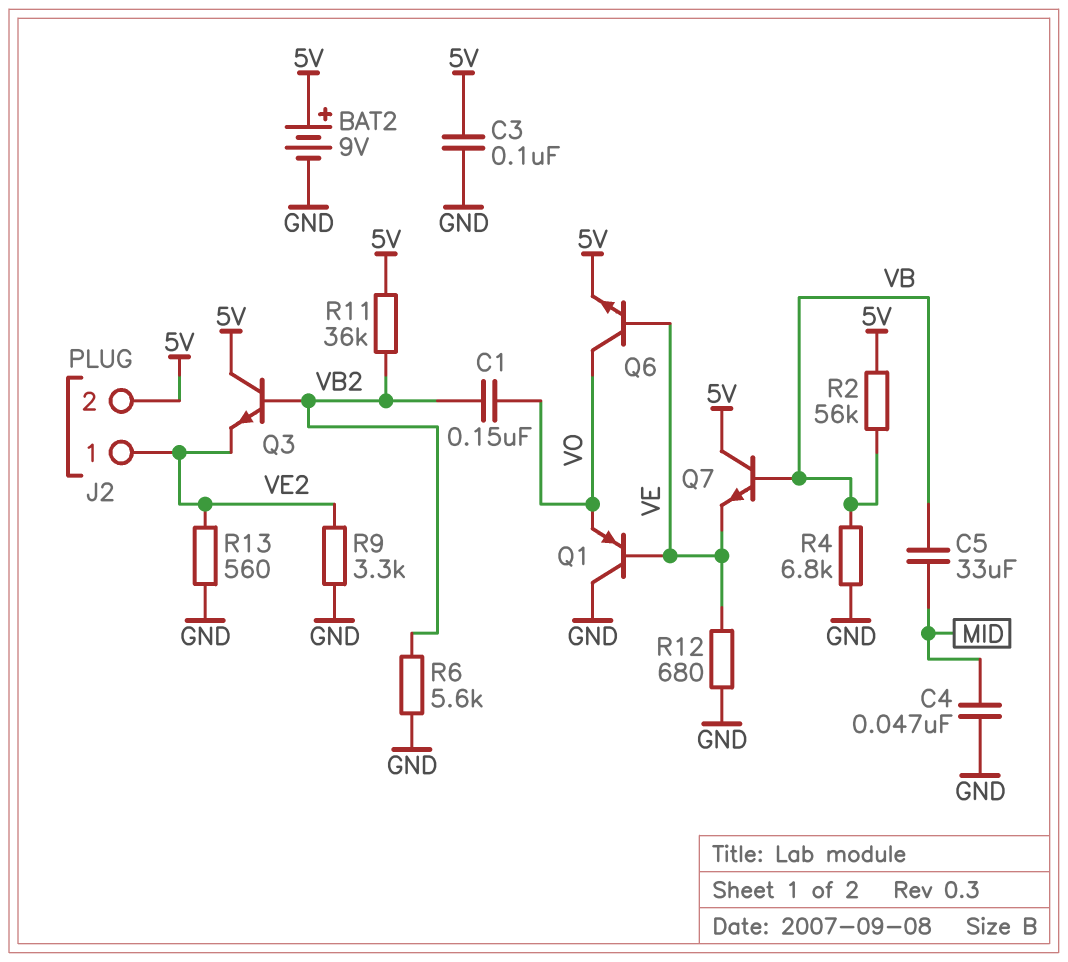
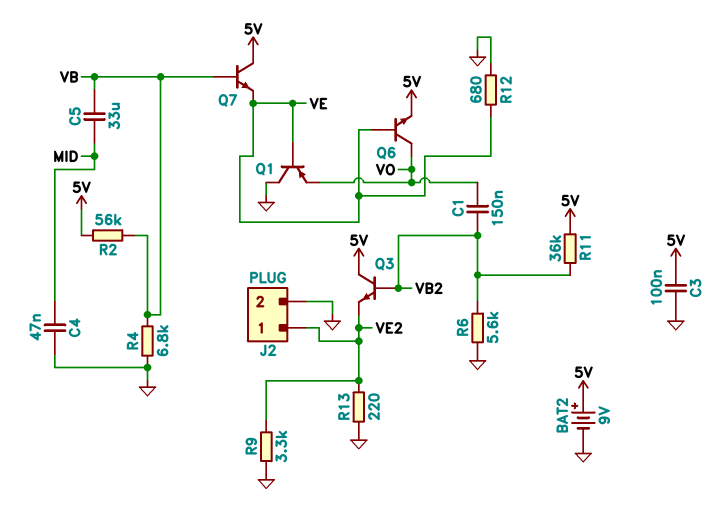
J2 pin 2: 5V -> GND
R13: 560 (GND, VE2) -> 220 (GND, VE2)

